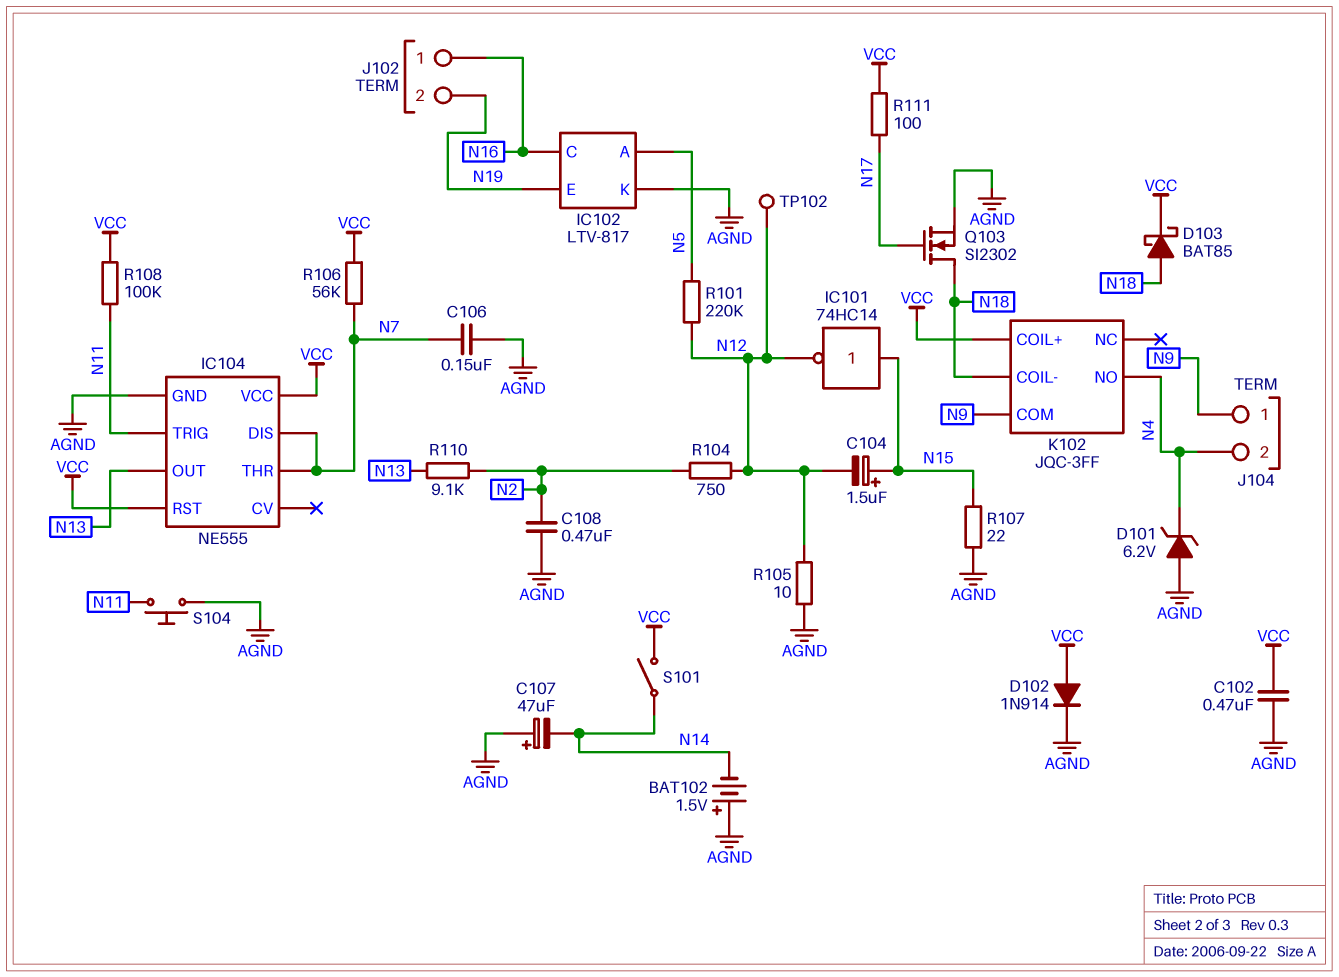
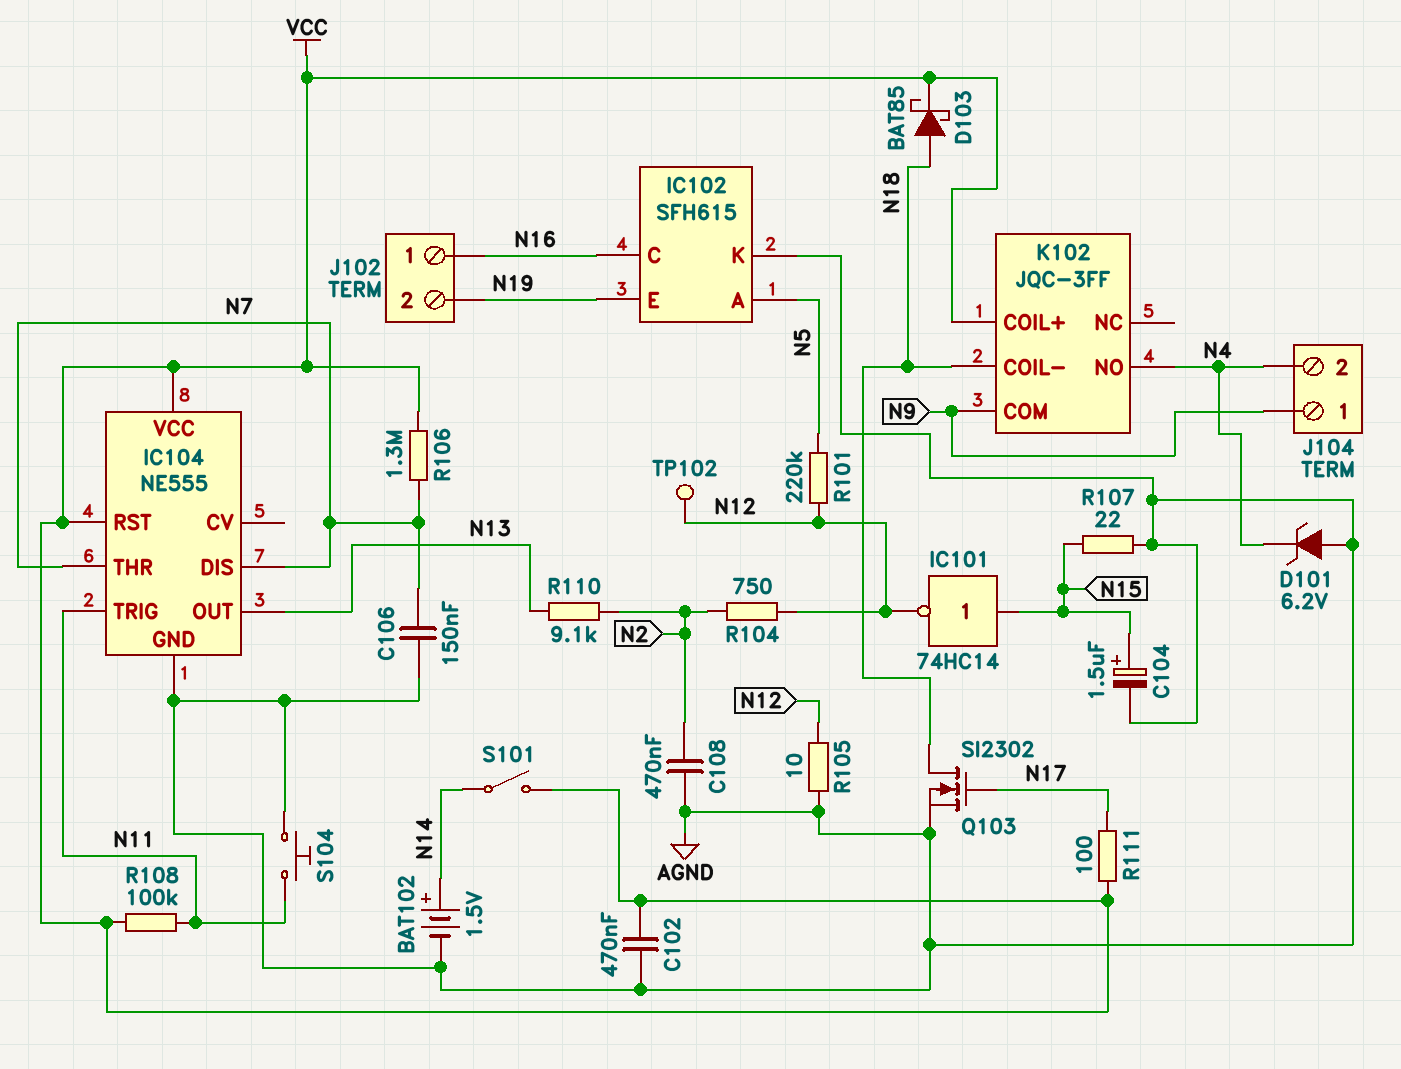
BAT102: 1.5V (plus AGND, minus N14) -> 1.5V (plus N14, minus AGND)
C104: 1.5uF (plus N15, minus N12) -> 1.5uF (plus N15, minus AGND)
C107: 47uF (plus AGND, minus N14) -> none
D102: diode 1N914 (A VCC, K AGND) -> none
IC102: LTV-817 -> SFH615
R106: 56k (N7, VCC) -> 1.3M (N7, VCC)

